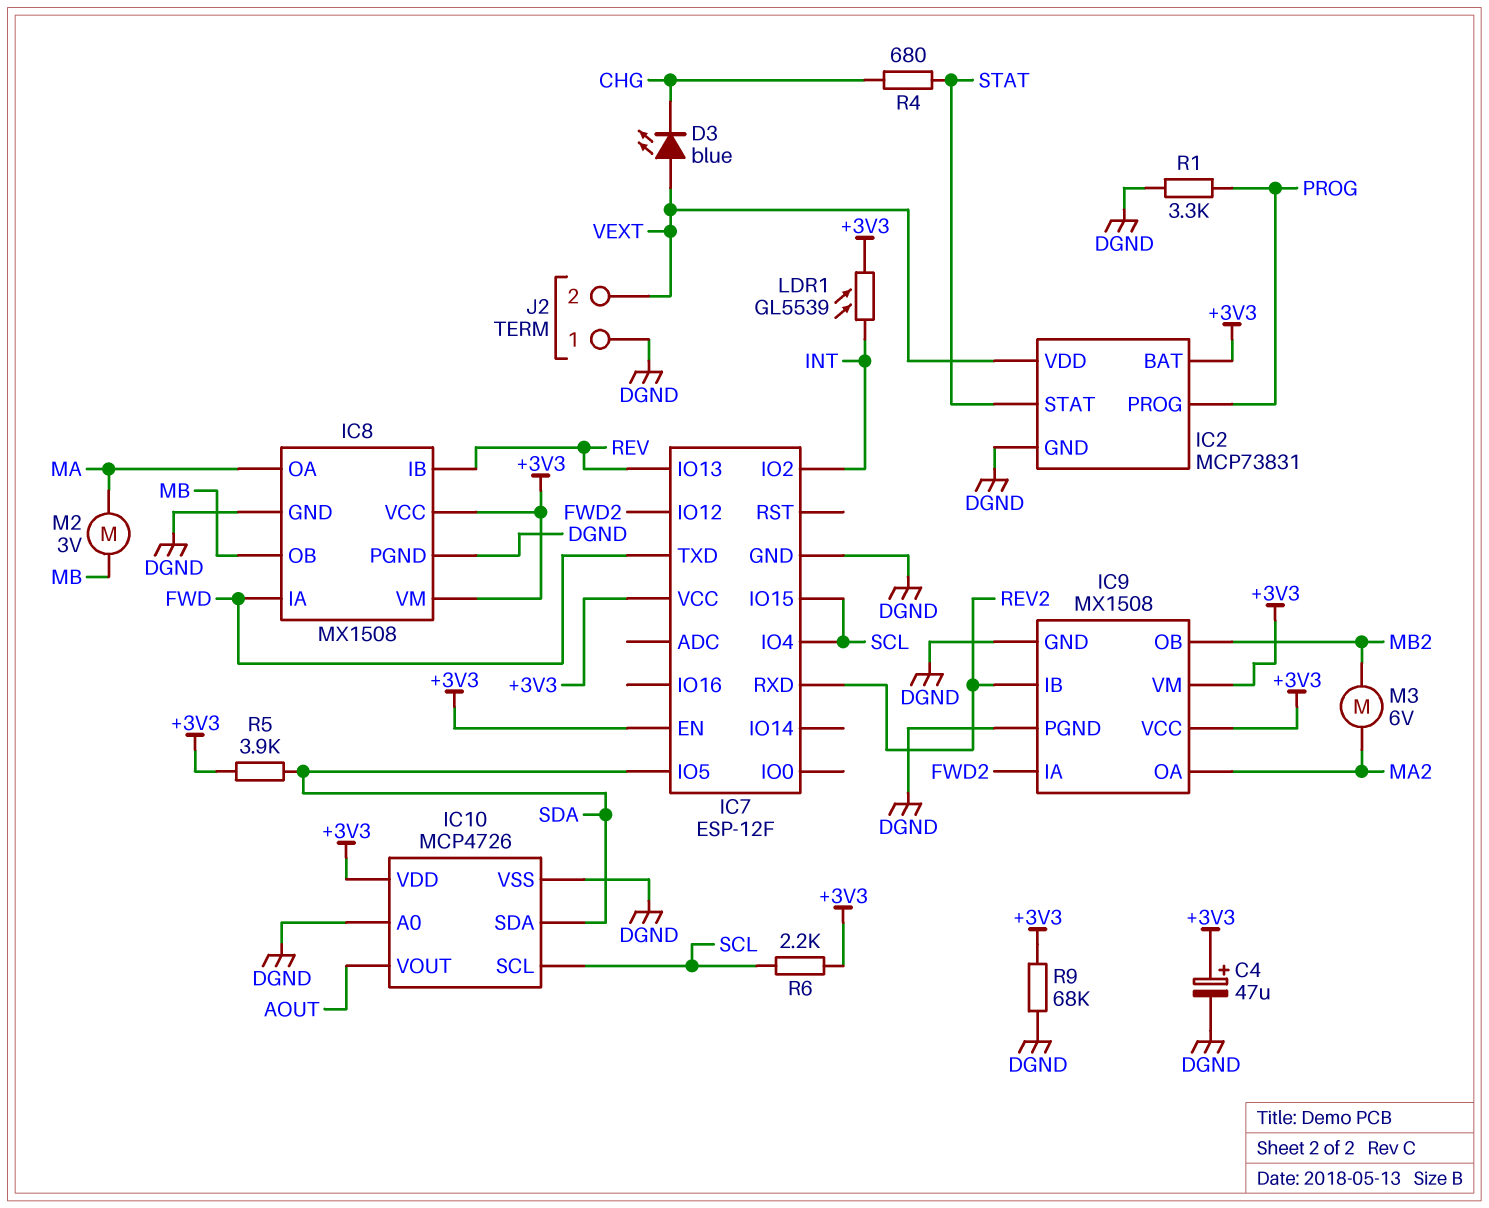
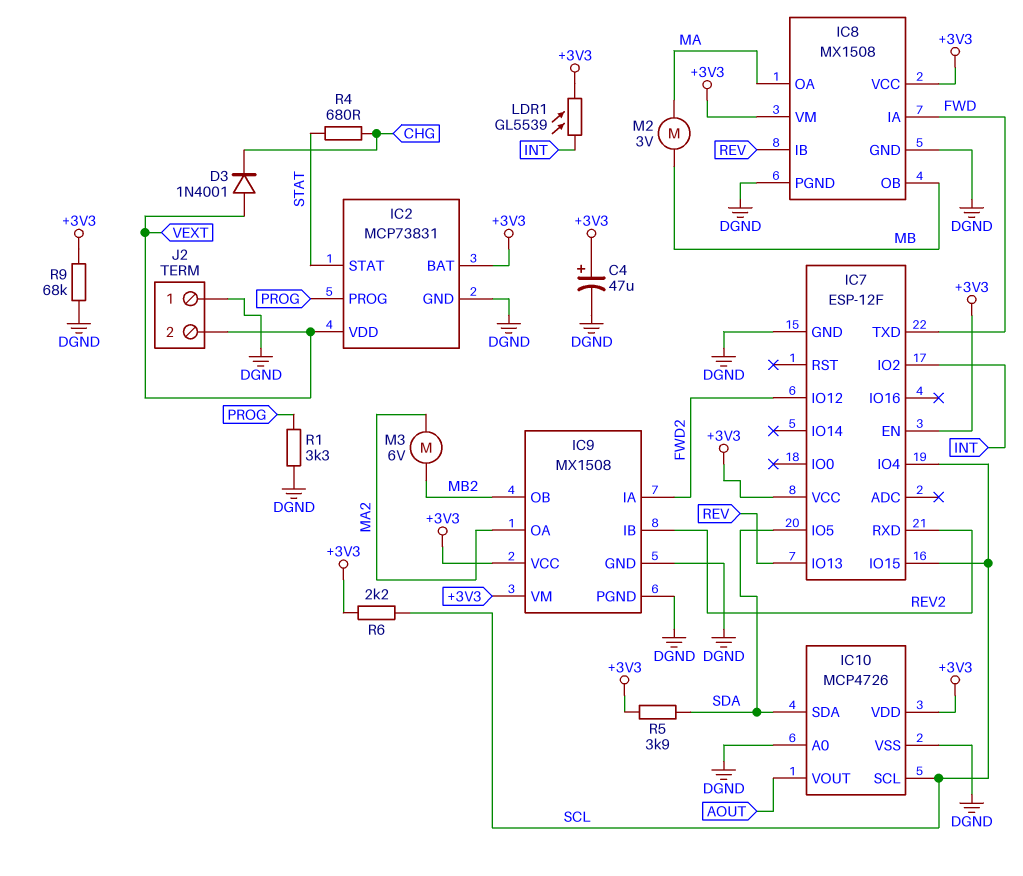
D3: LED blue (A VEXT, K CHG) -> diode 1N4001 (A VEXT, K CHG)

